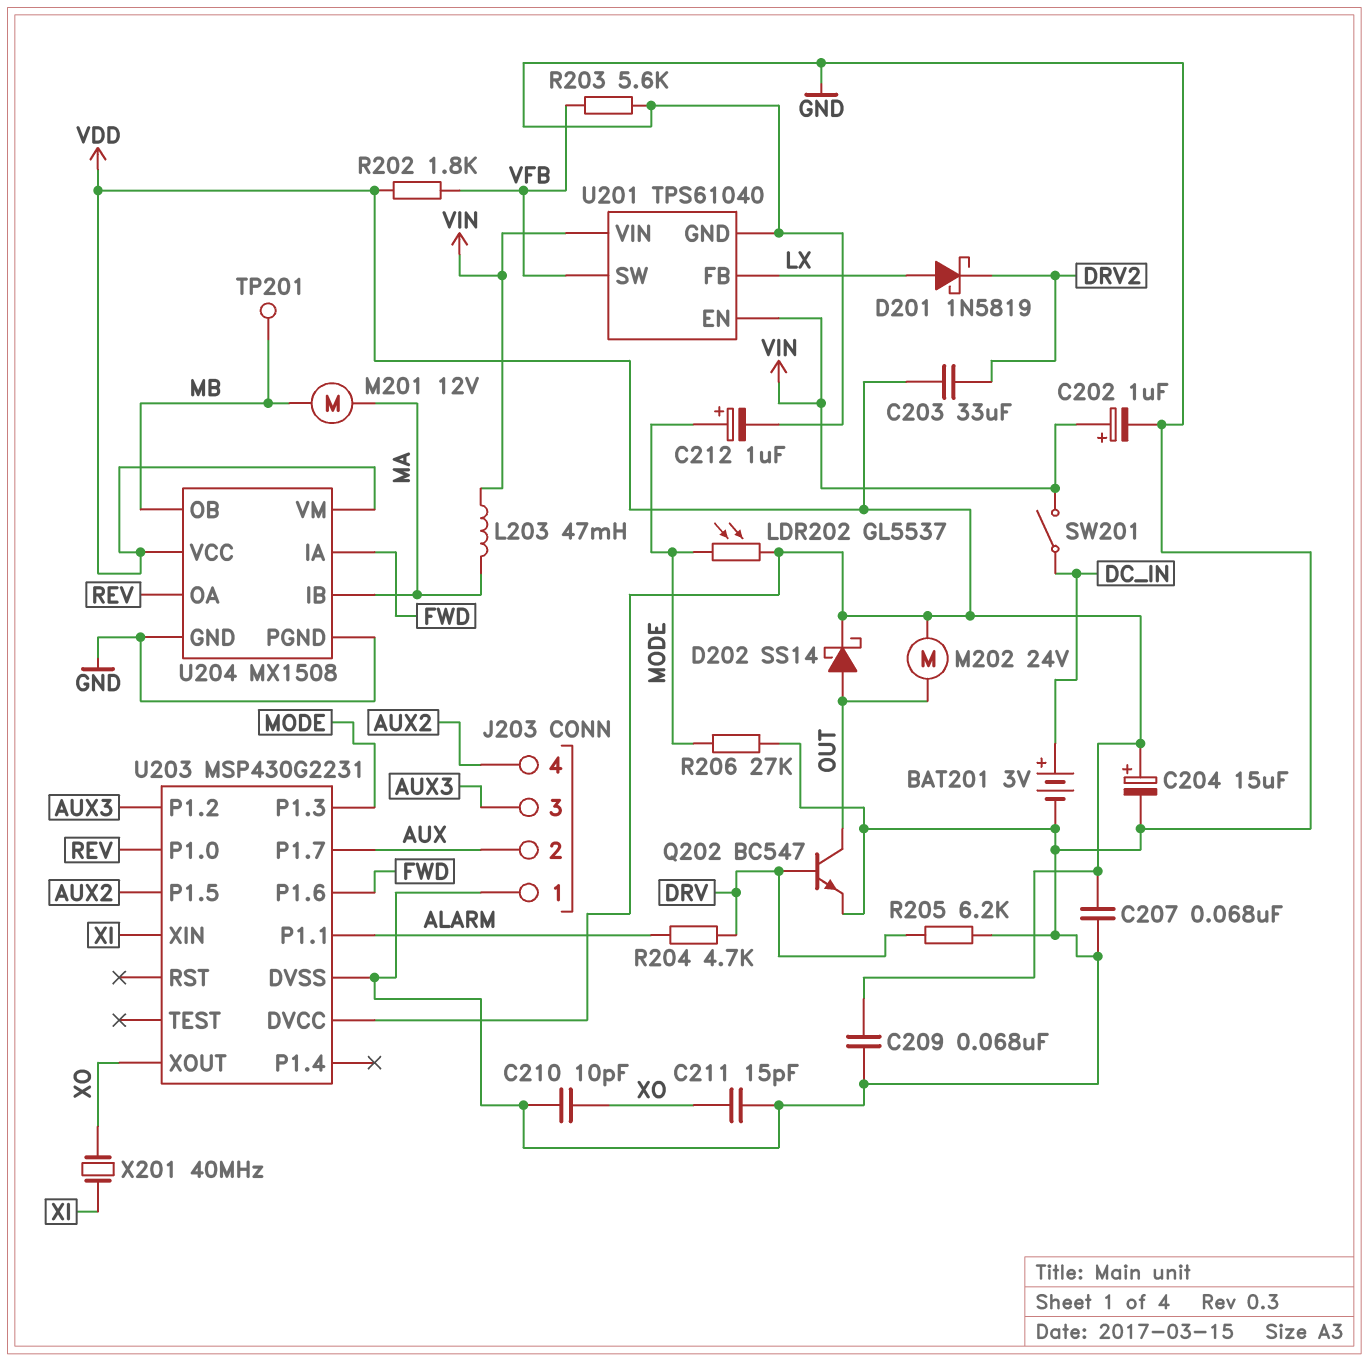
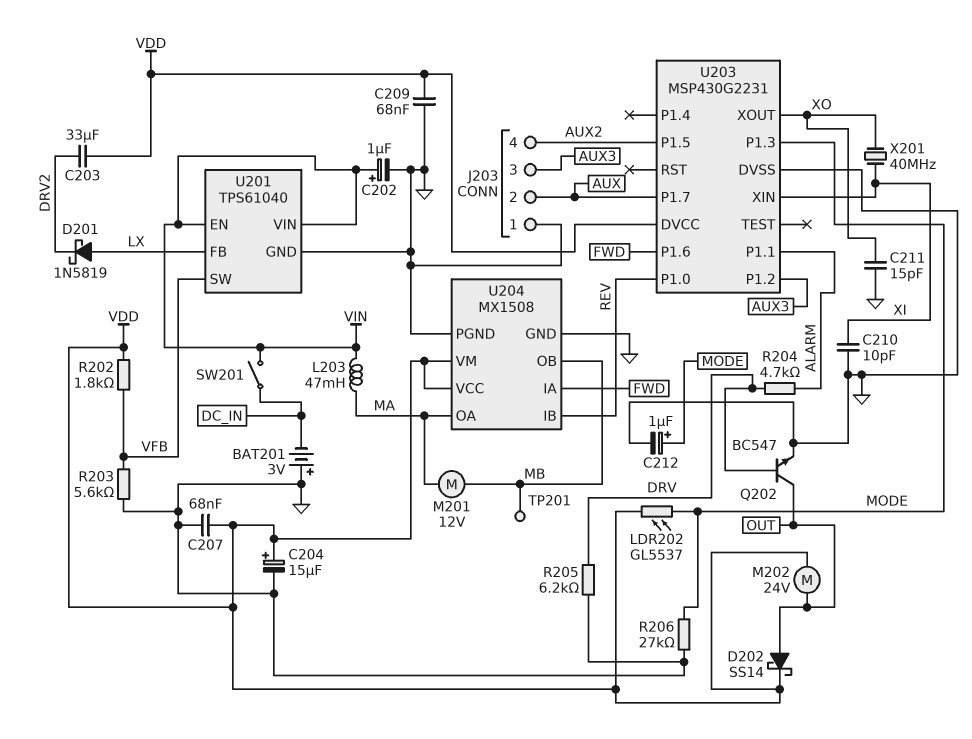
BAT201: 3V (plus DC_IN, minus GND) -> 3V (plus GND, minus DC_IN)
C210: 10pF (GND, XO) -> 10pF (GND, XI)
U204 pin IB: MA -> REV
U204 pin OA: REV -> MA

